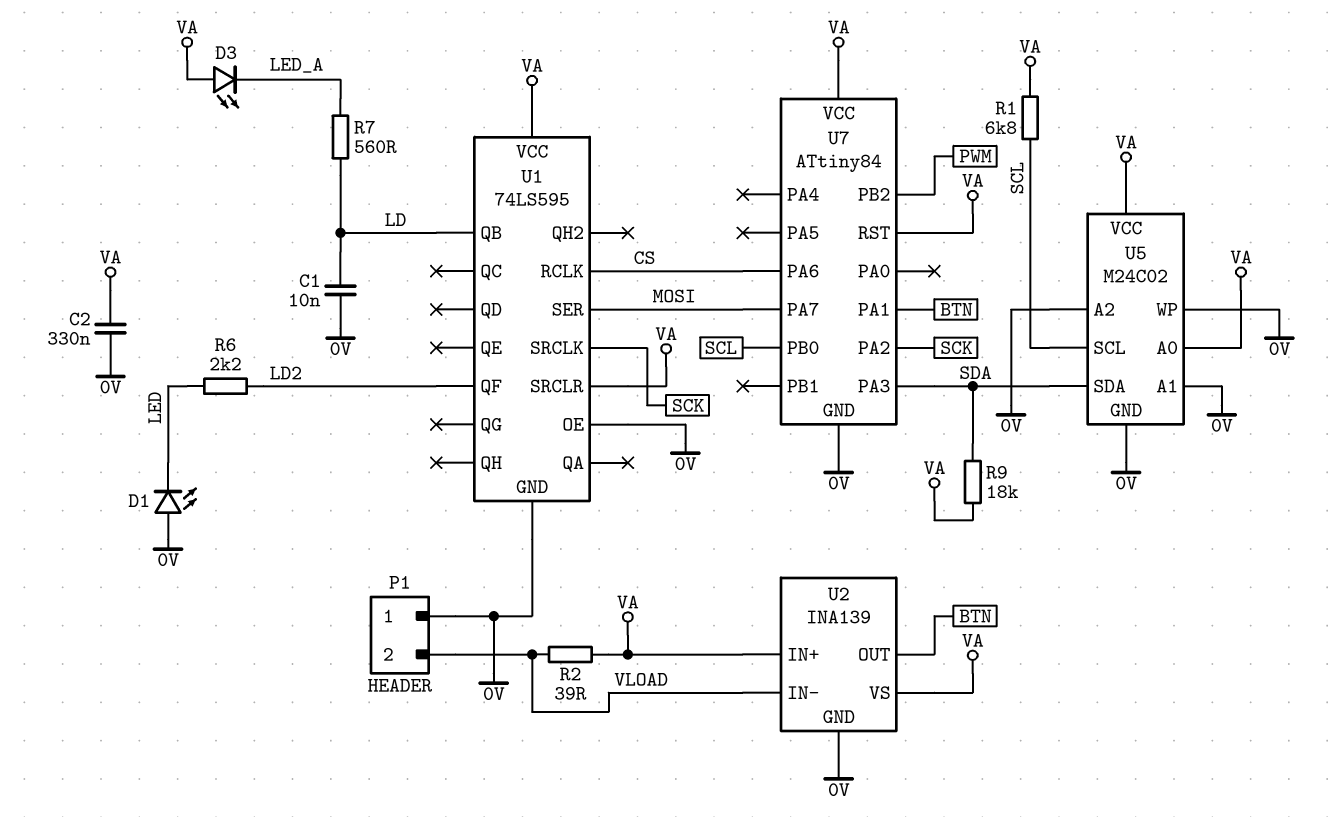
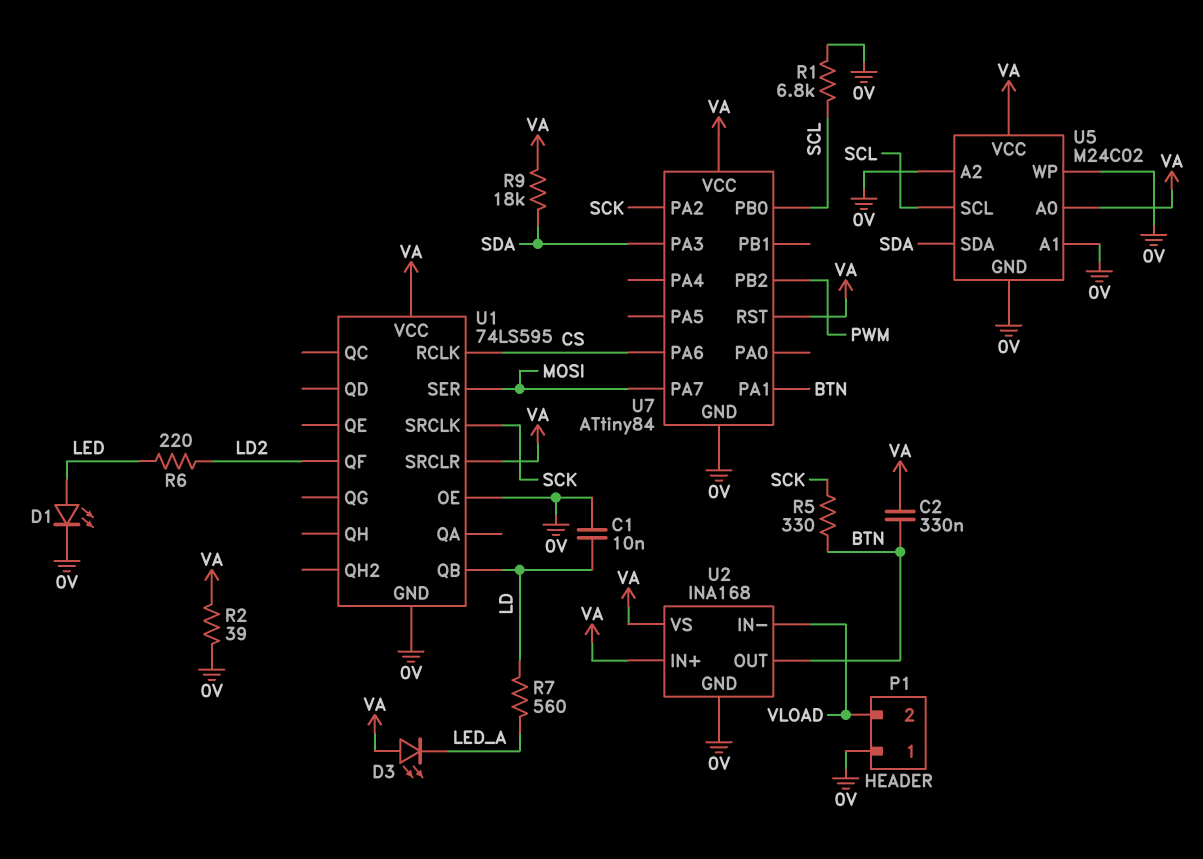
C2: 330nF (0V, VA) -> 330nF (BTN, VA)
D1: LED (A 0V, K LED) -> LED (A LED, K 0V)
R1: 6.8k (SCL, VA) -> 6.8k (0V, SCL)
R2: 39 (VA, VLOAD) -> 39 (0V, VA)
R5: none -> 330 (BTN, SCK)
R6: 2.2k (LD2, LED) -> 220 (LD2, LED)
U2: INA139 -> INA168

